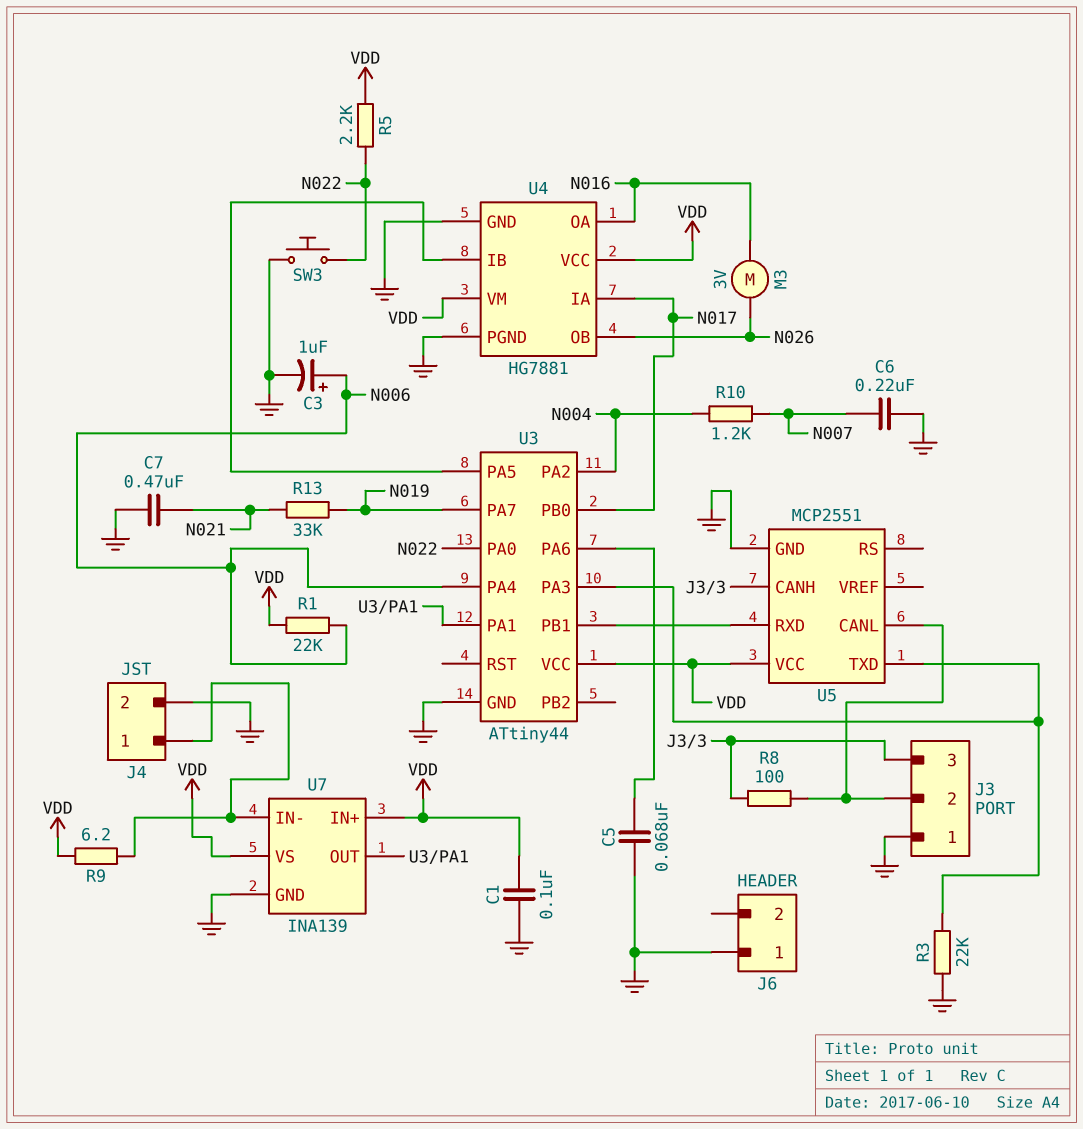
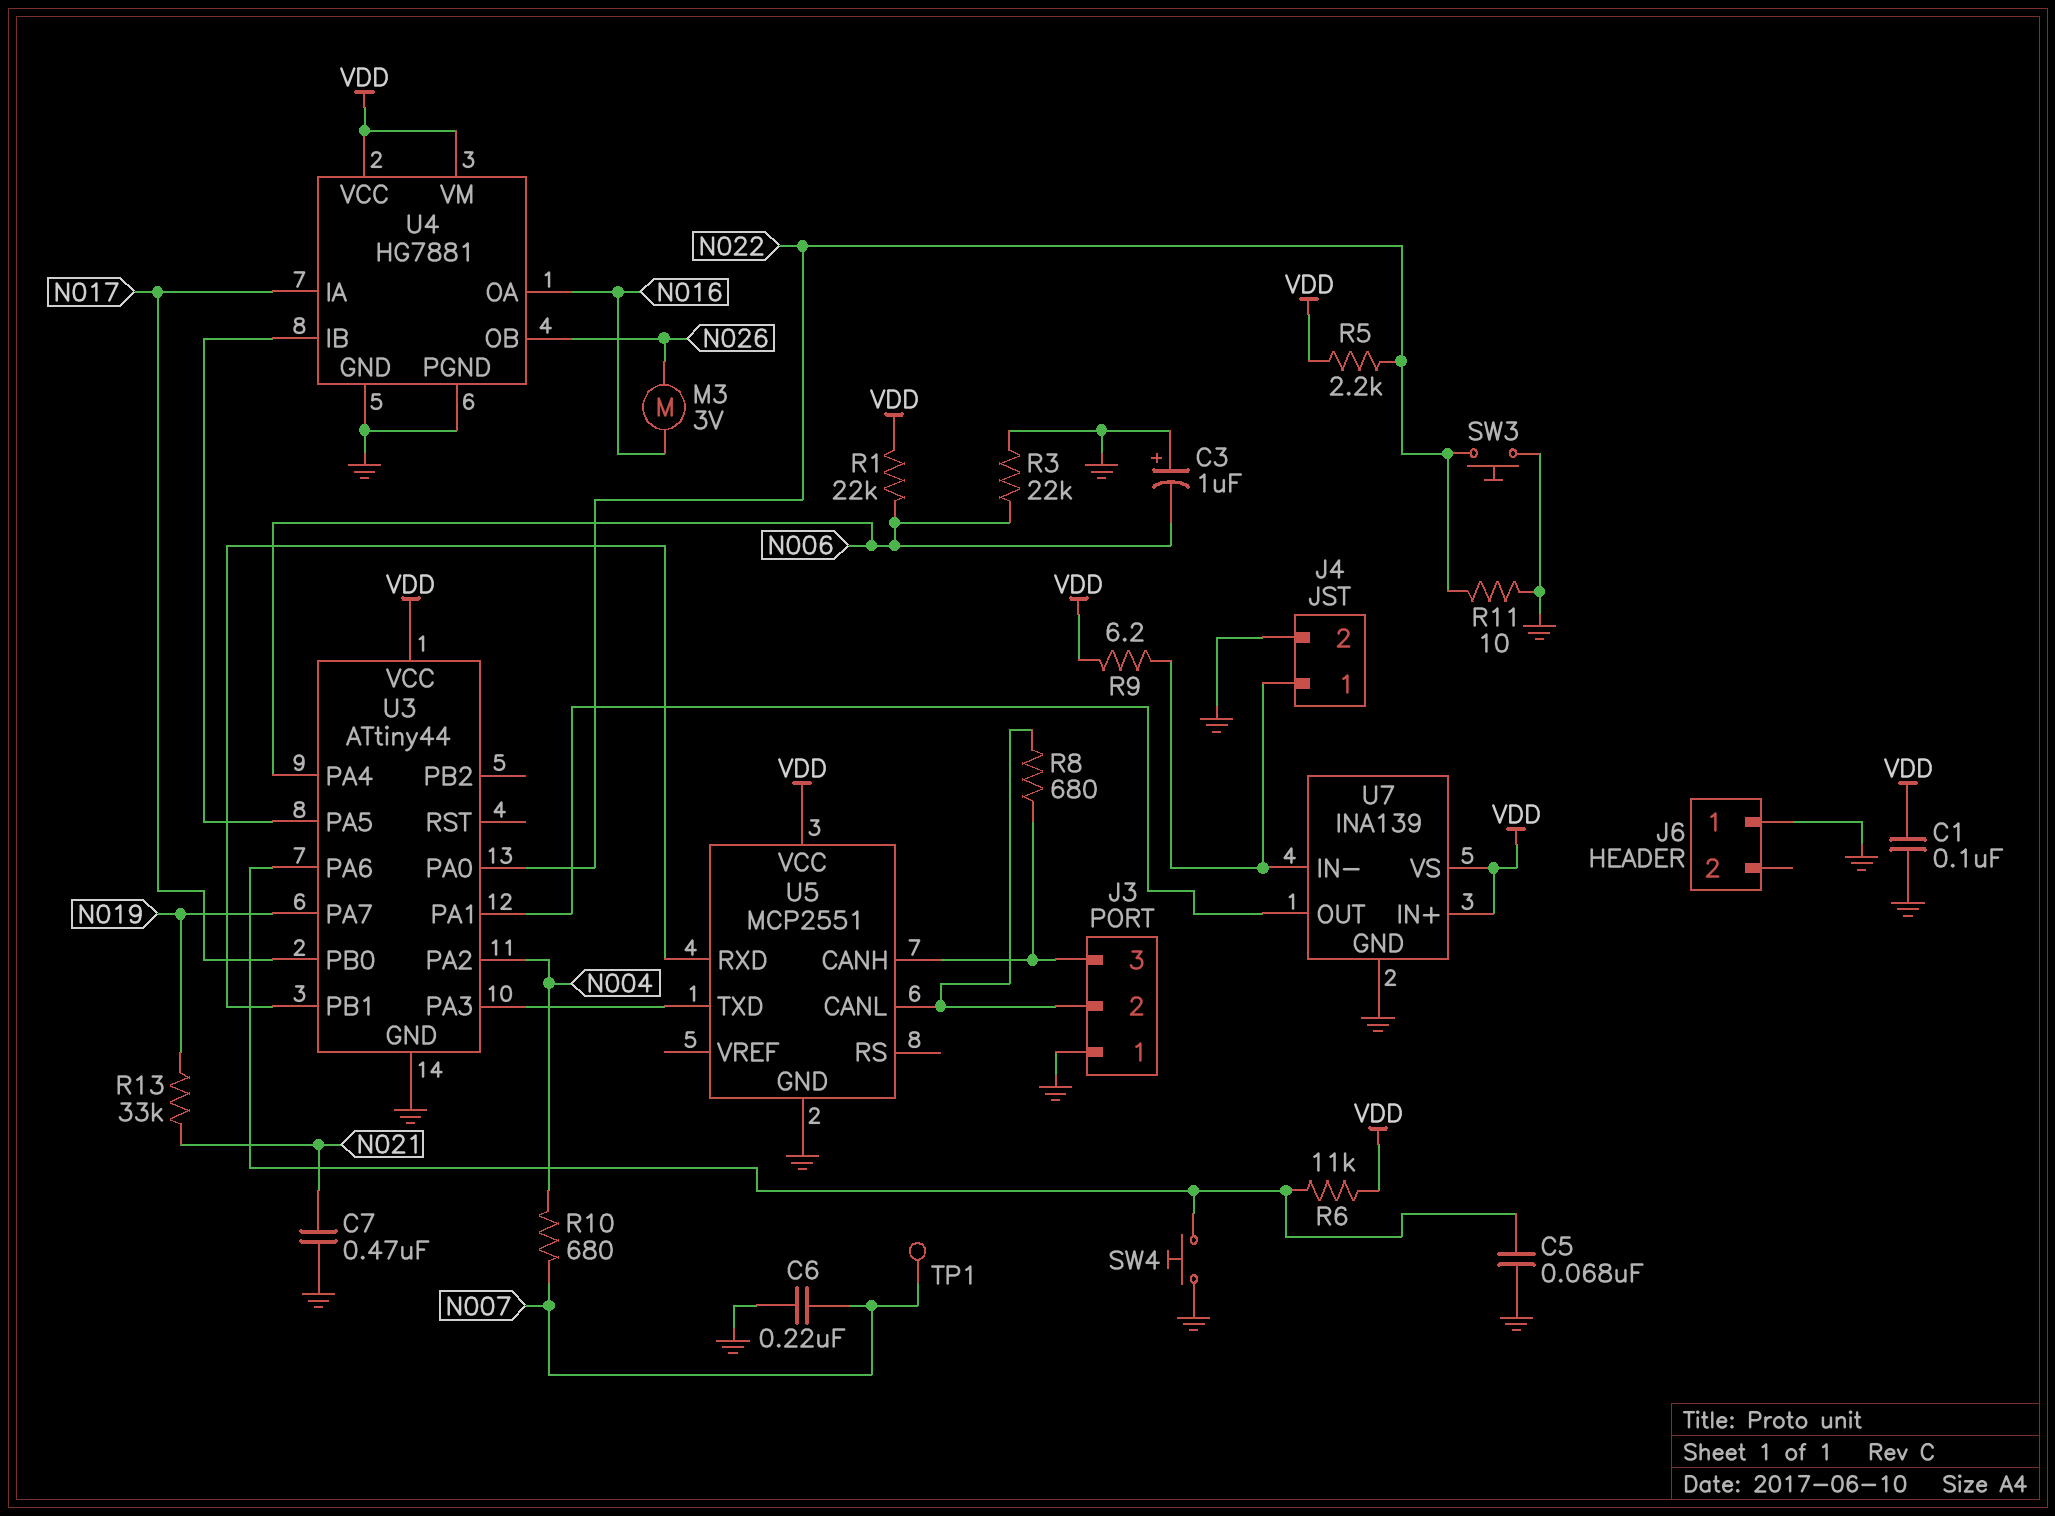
C3: 1uF (plus N006, minus GND) -> 1uF (plus GND, minus N006)
R3: 22k (GND, U3/PA3) -> 22k (GND, N006)
R6: none -> 11k (U3/PA6, VDD)
R8: 100 (J3/2, J3/3) -> 680 (J3/2, J3/3)
R10: 1.2k (N004, N007) -> 680 (N004, N007)
R11: none -> 10 (GND, N022)
SW4: none -> button (GND, U3/PA6)
TP1: none -> test point (N007)

